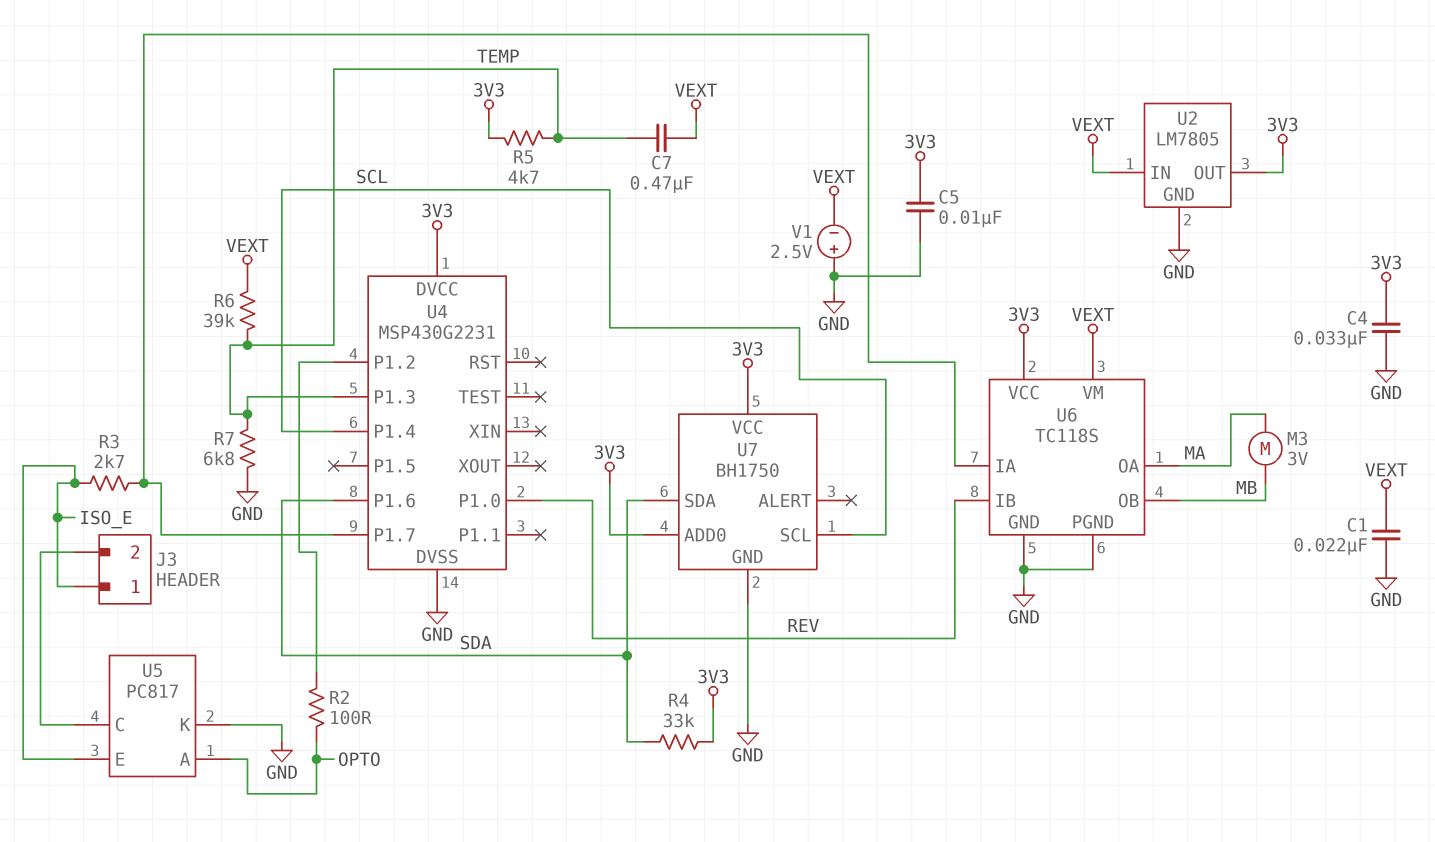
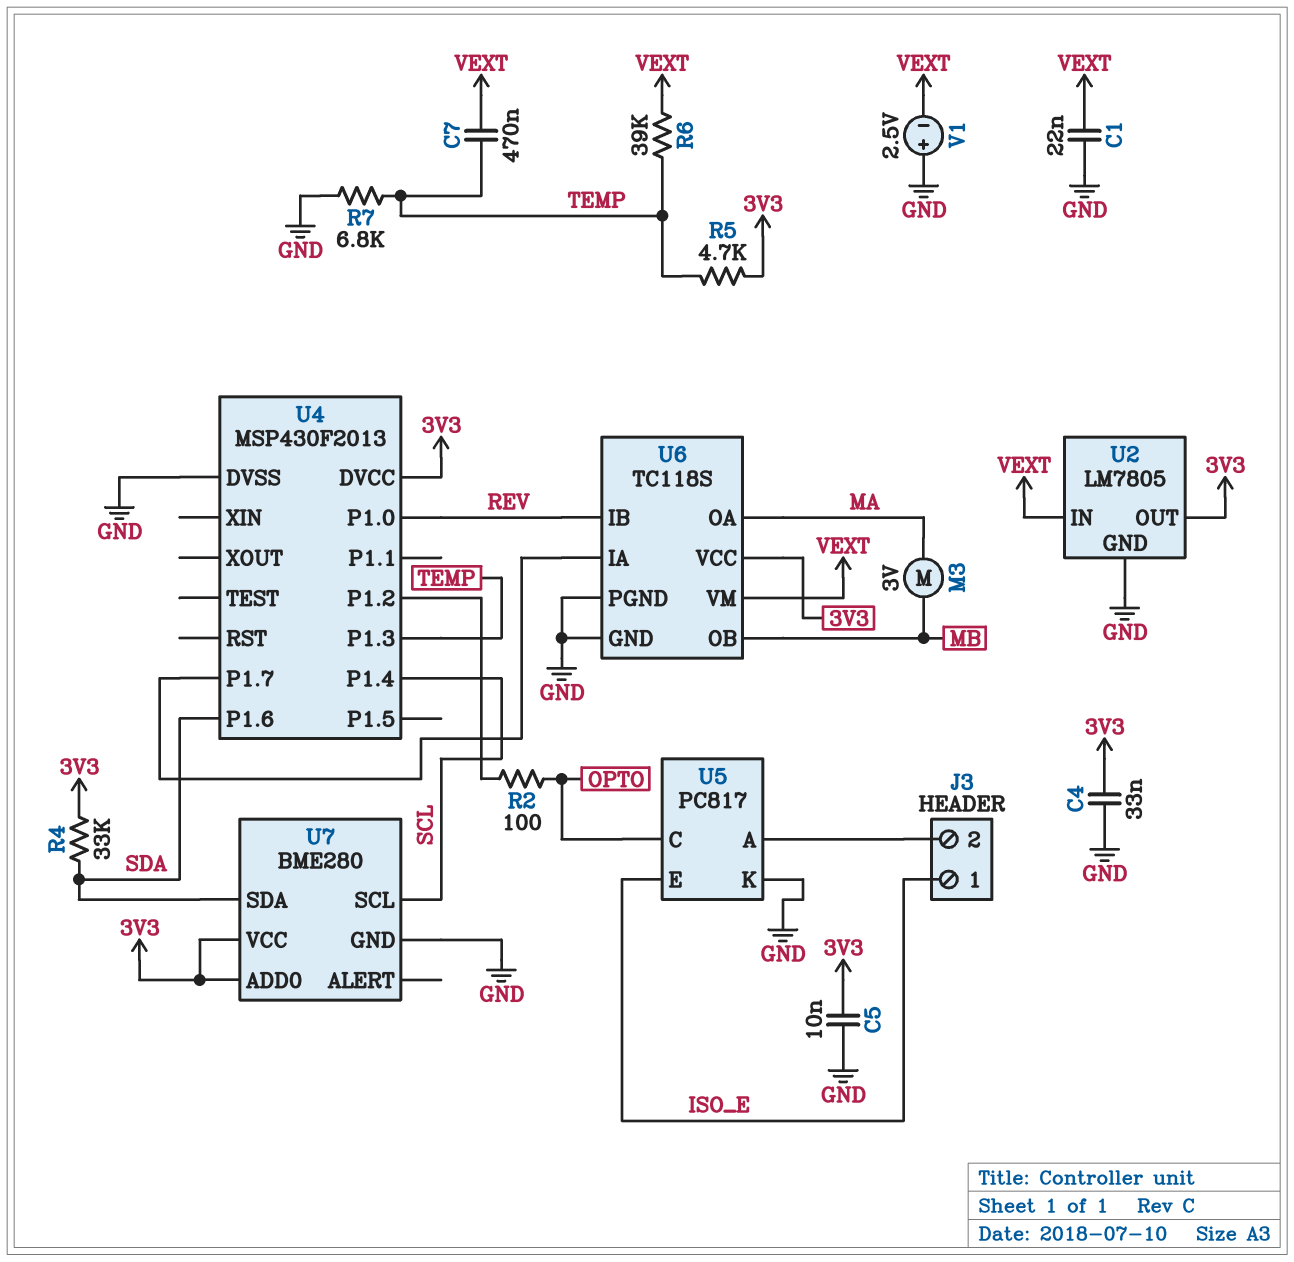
R3: 2.7k (ISO_E, U4/P1.7) -> none
U4: MSP430G2231 -> MSP430F2013
U5 pin A: OPTO -> J3/2
U5 pin C: J3/2 -> OPTO
U7: BH1750 -> BME280

